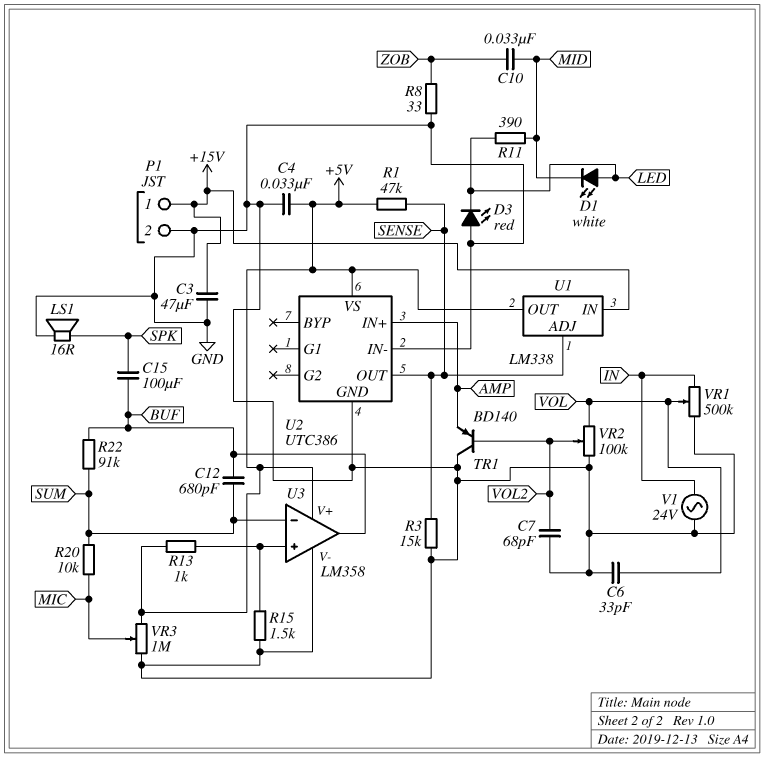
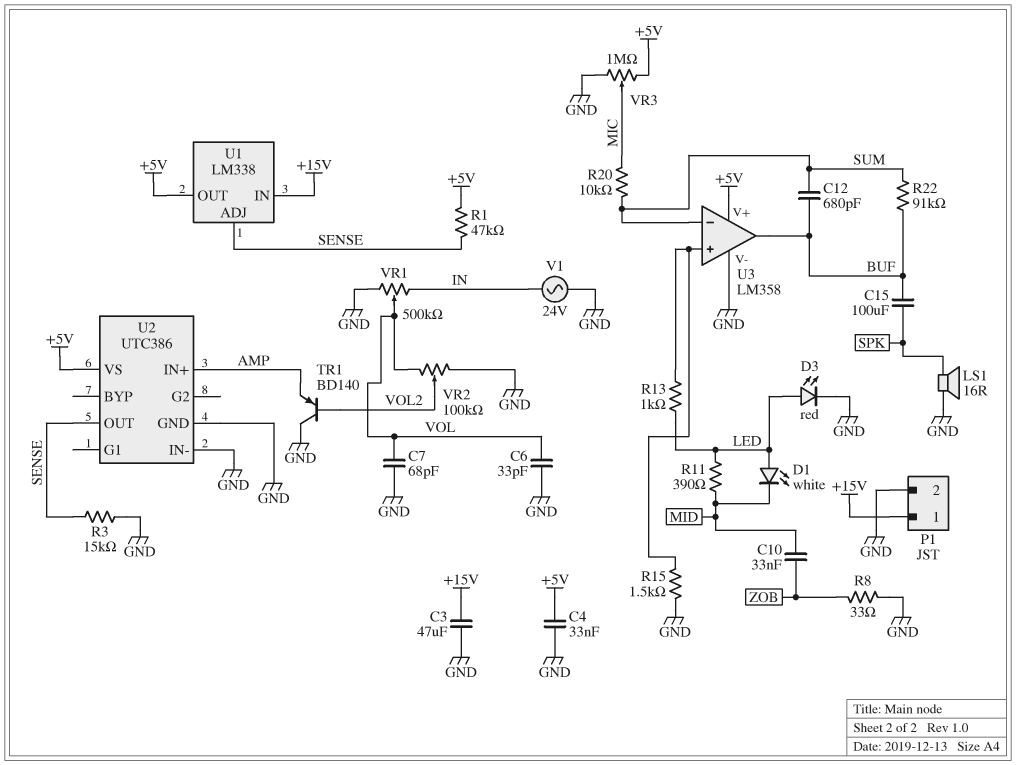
C7: 68pF (GND, VOL2) -> 68pF (GND, VOL)
D3: LED red (A GND, K LED) -> LED red (A LED, K GND)
R13: 1k (+5V, U3/in+) -> 1k (LED, U3/in+)

